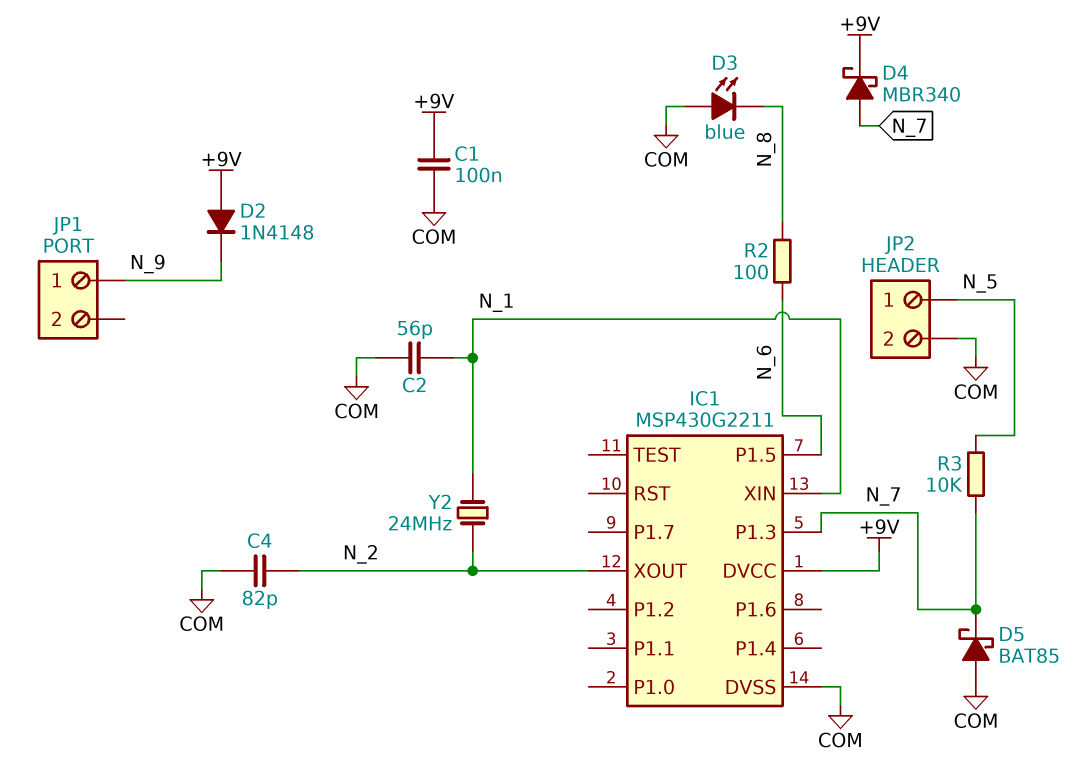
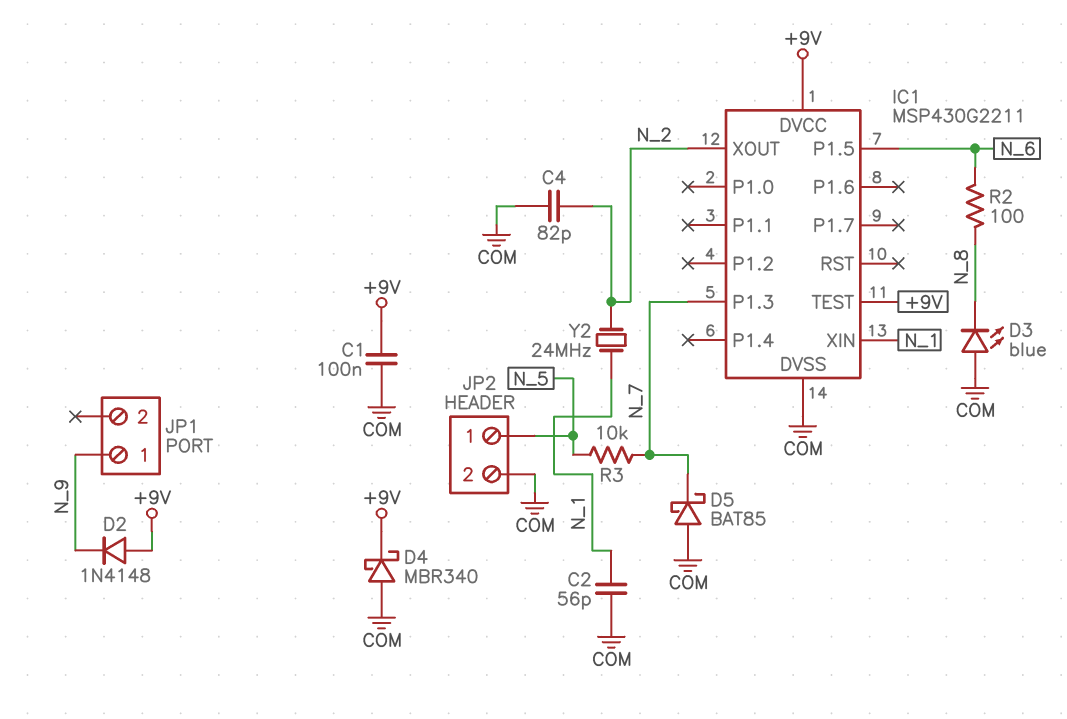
D4: schottky MBR340 (A N_7, K +9V) -> schottky MBR340 (A COM, K +9V)
IC1 pin TEST: none -> +9V

